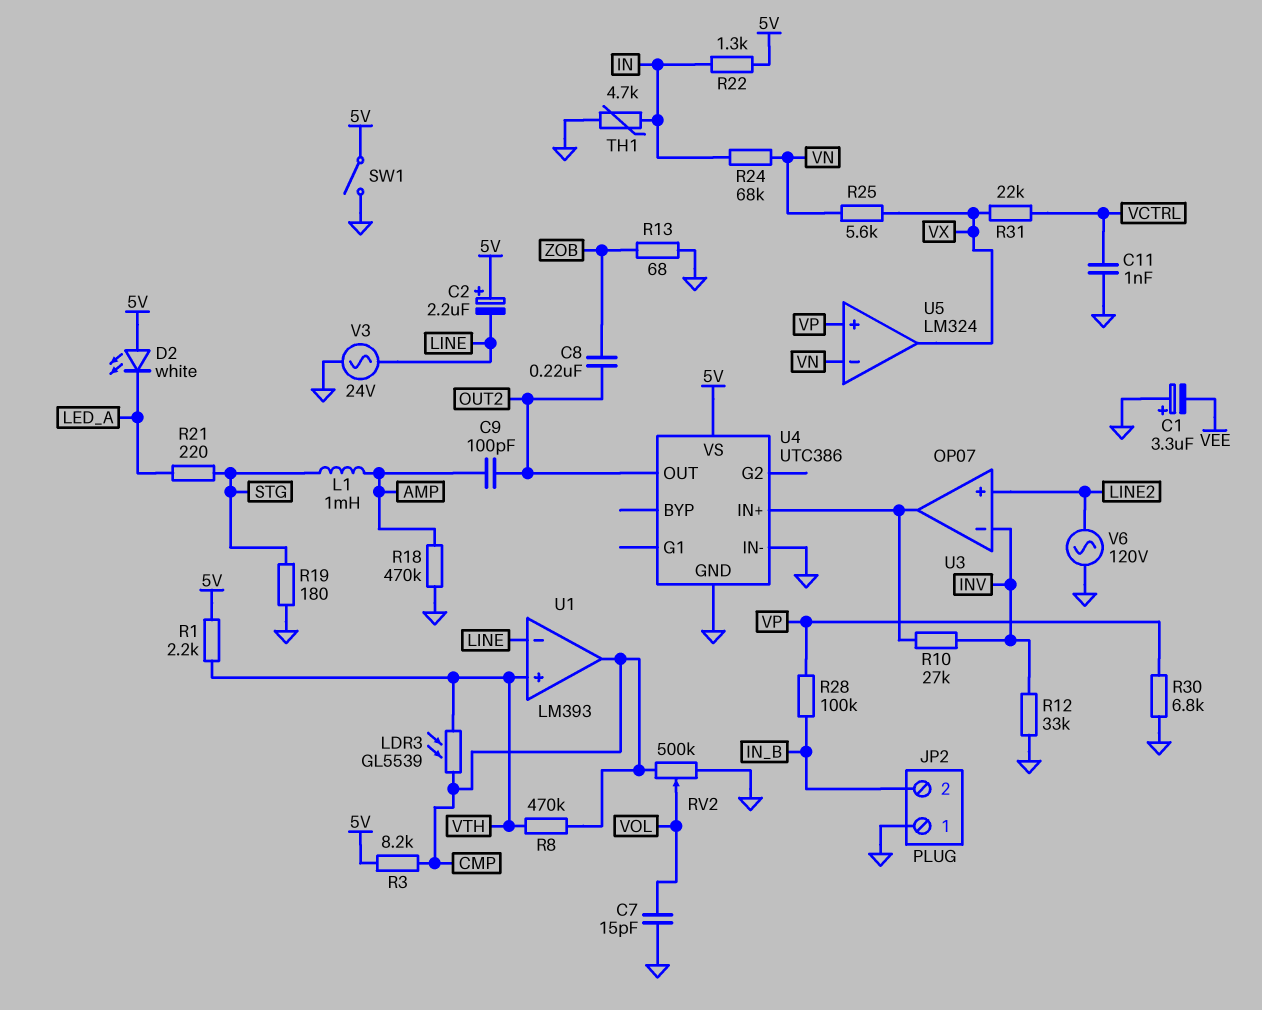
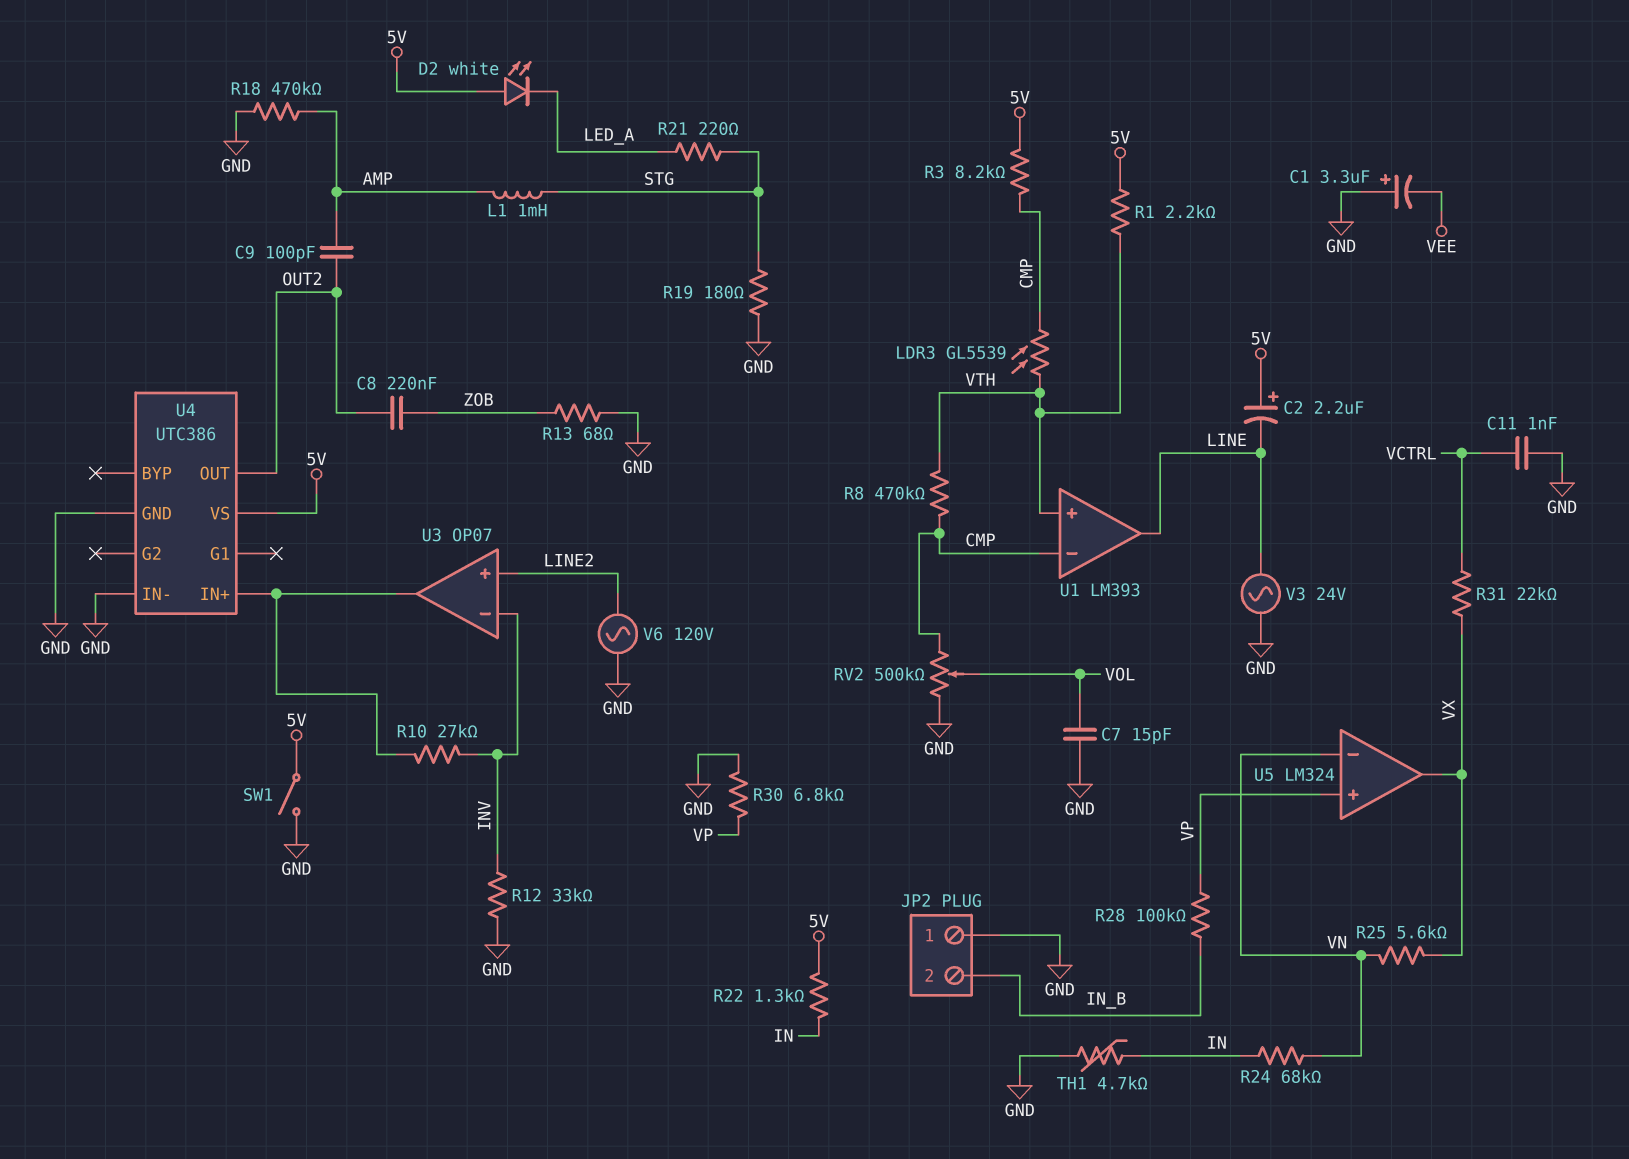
U1 pin in-: LINE -> CMP
U1 pin out: CMP -> LINE

